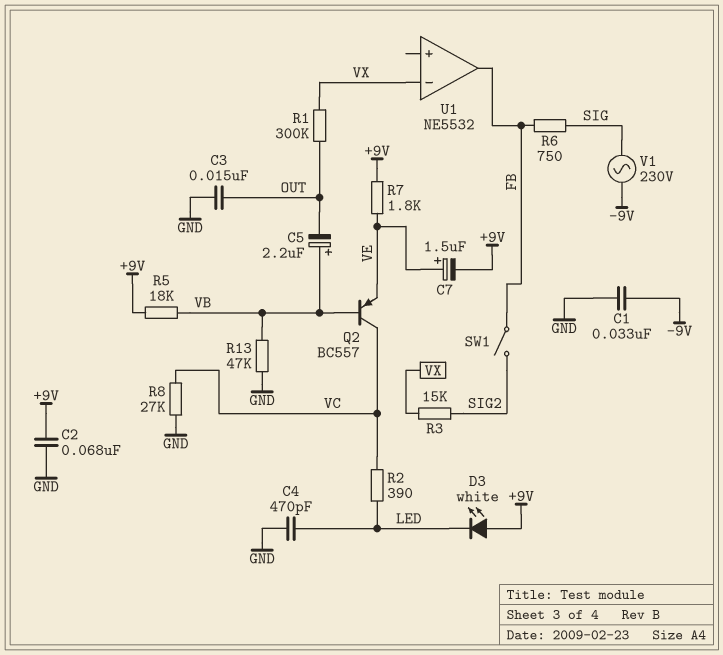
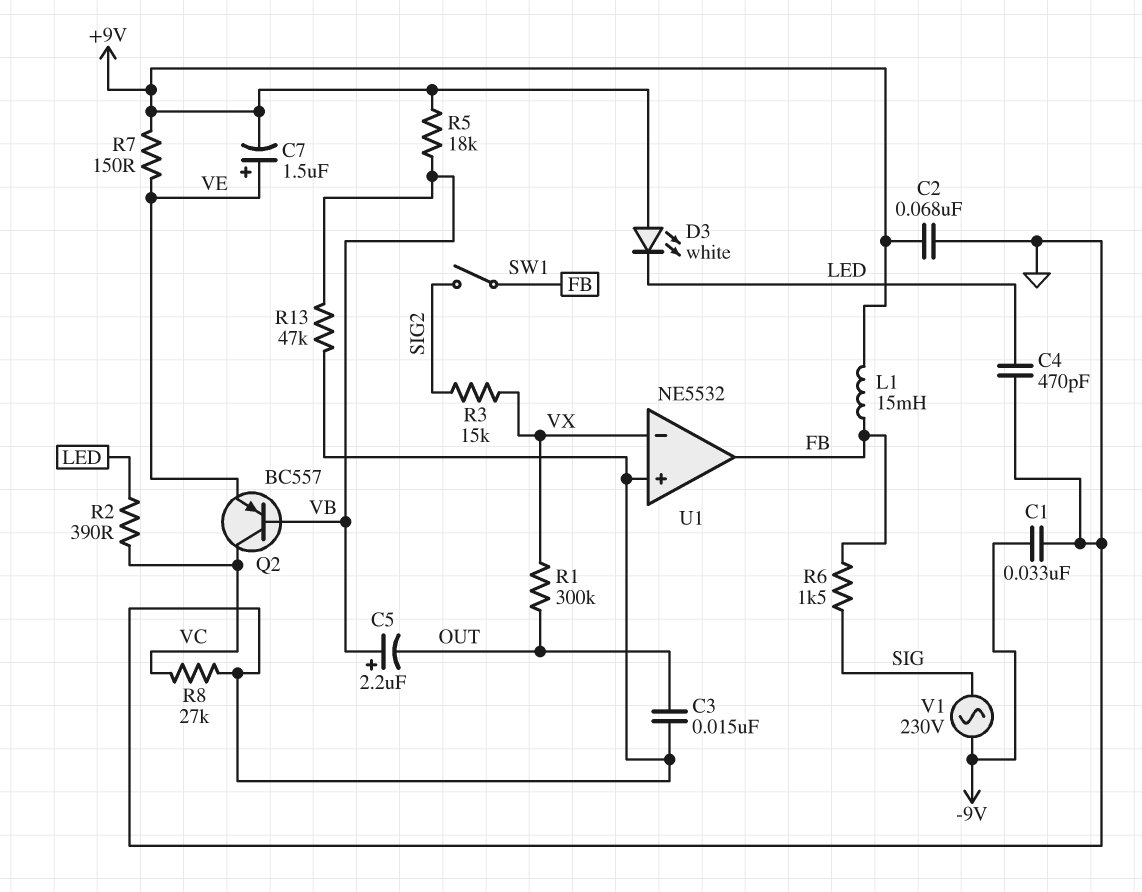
L1: none -> 15mH (+9V, FB)
R6: 750 (FB, SIG) -> 1.5k (FB, SIG)
R7: 1.8k (+9V, VE) -> 150 (+9V, VE)
U1 pin in+: none -> GND

